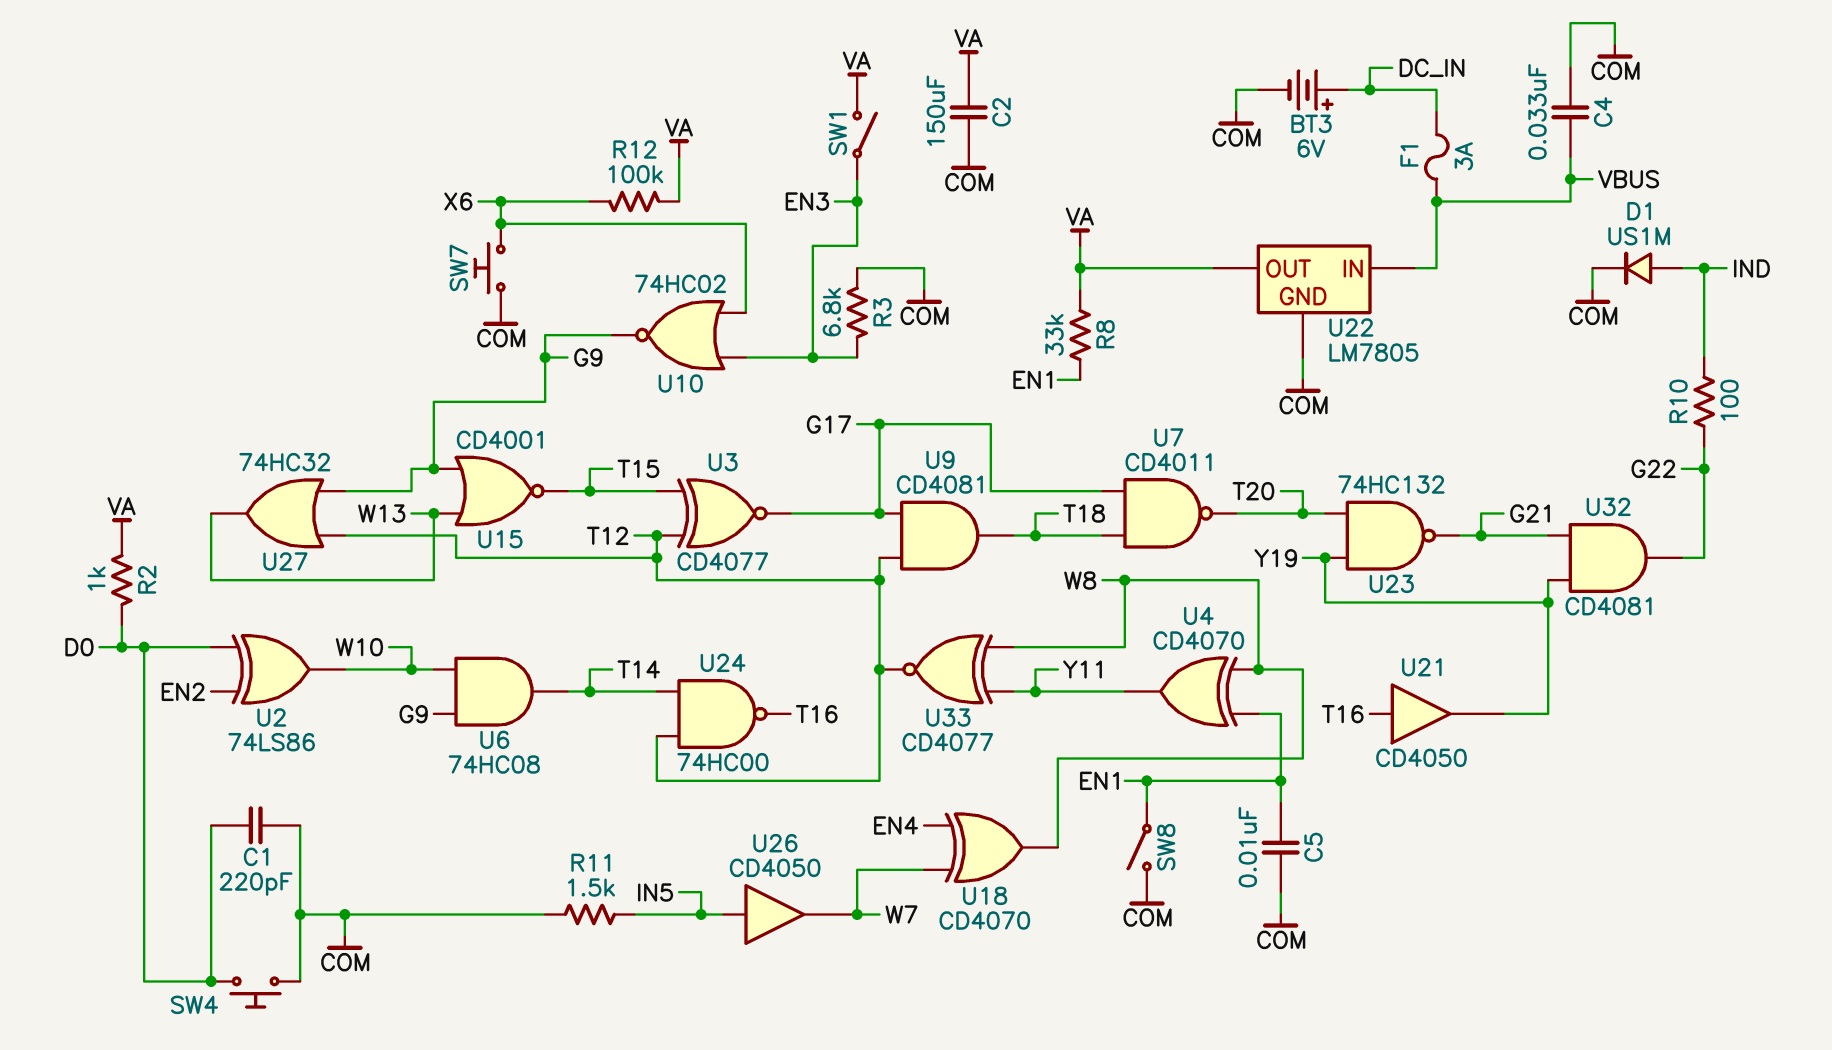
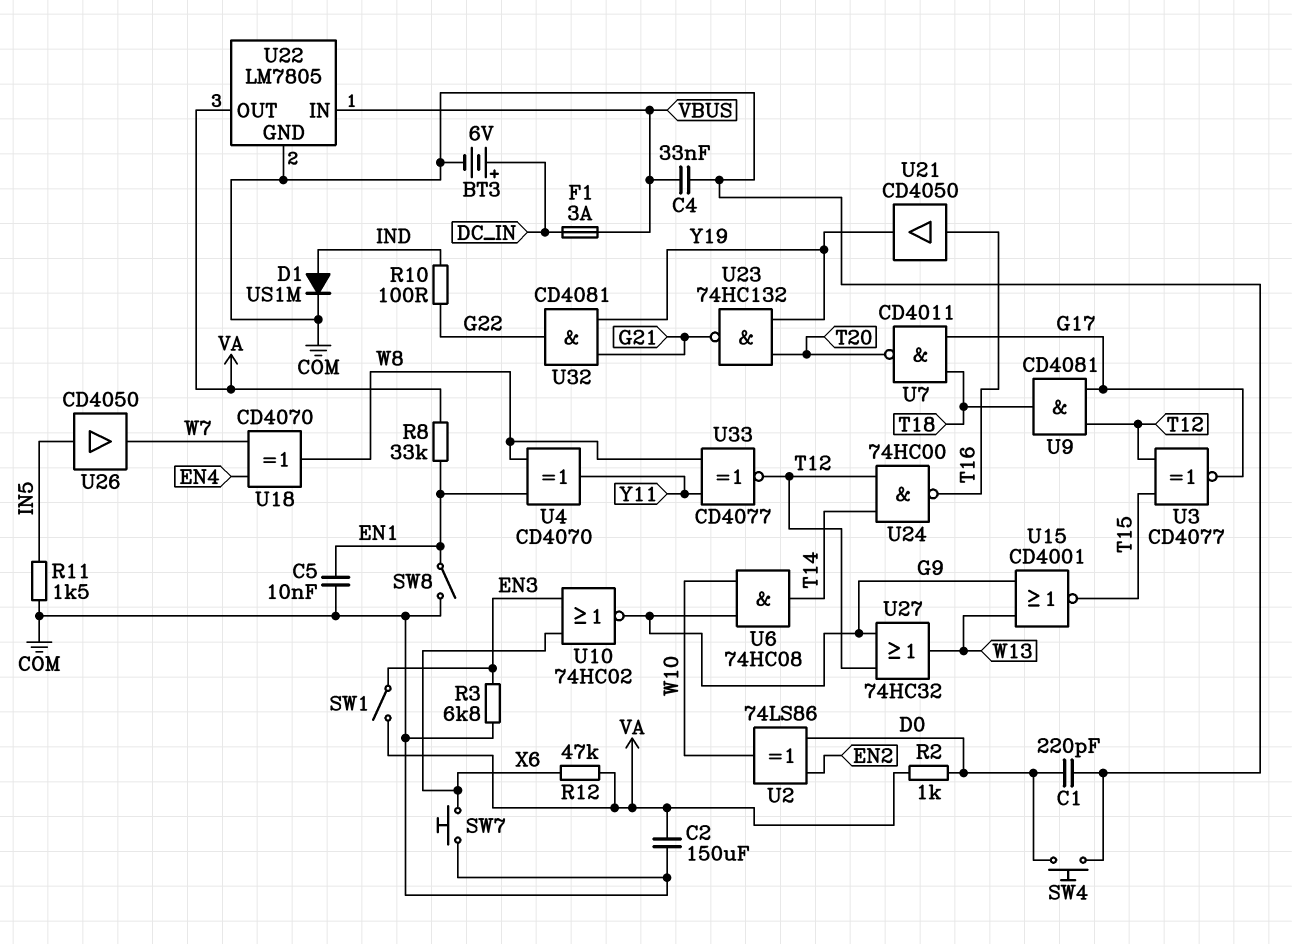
R12: 100k (VA, X6) -> 47k (VA, X6)

